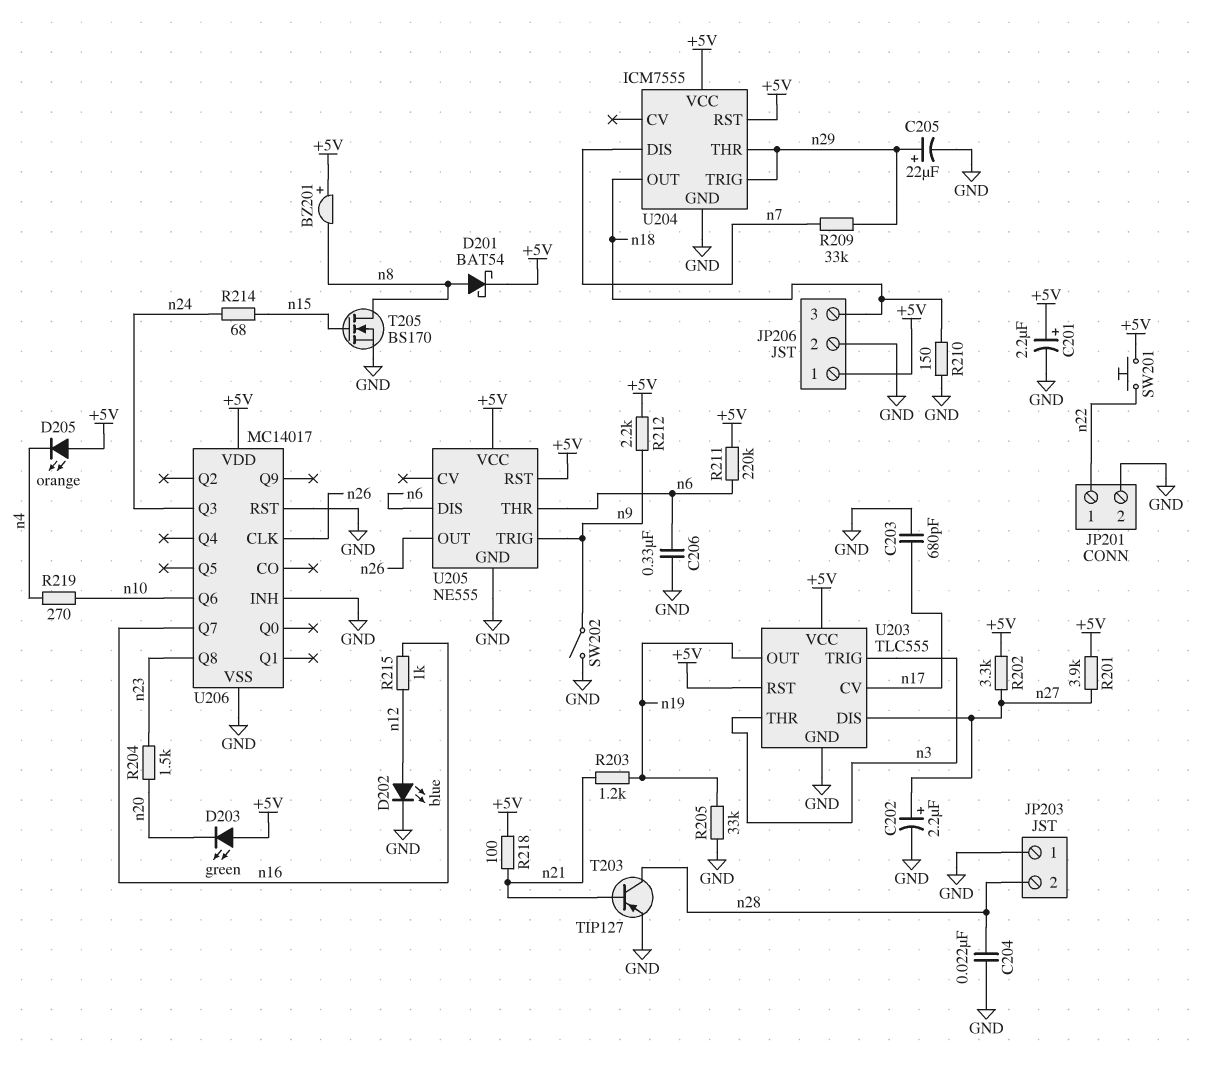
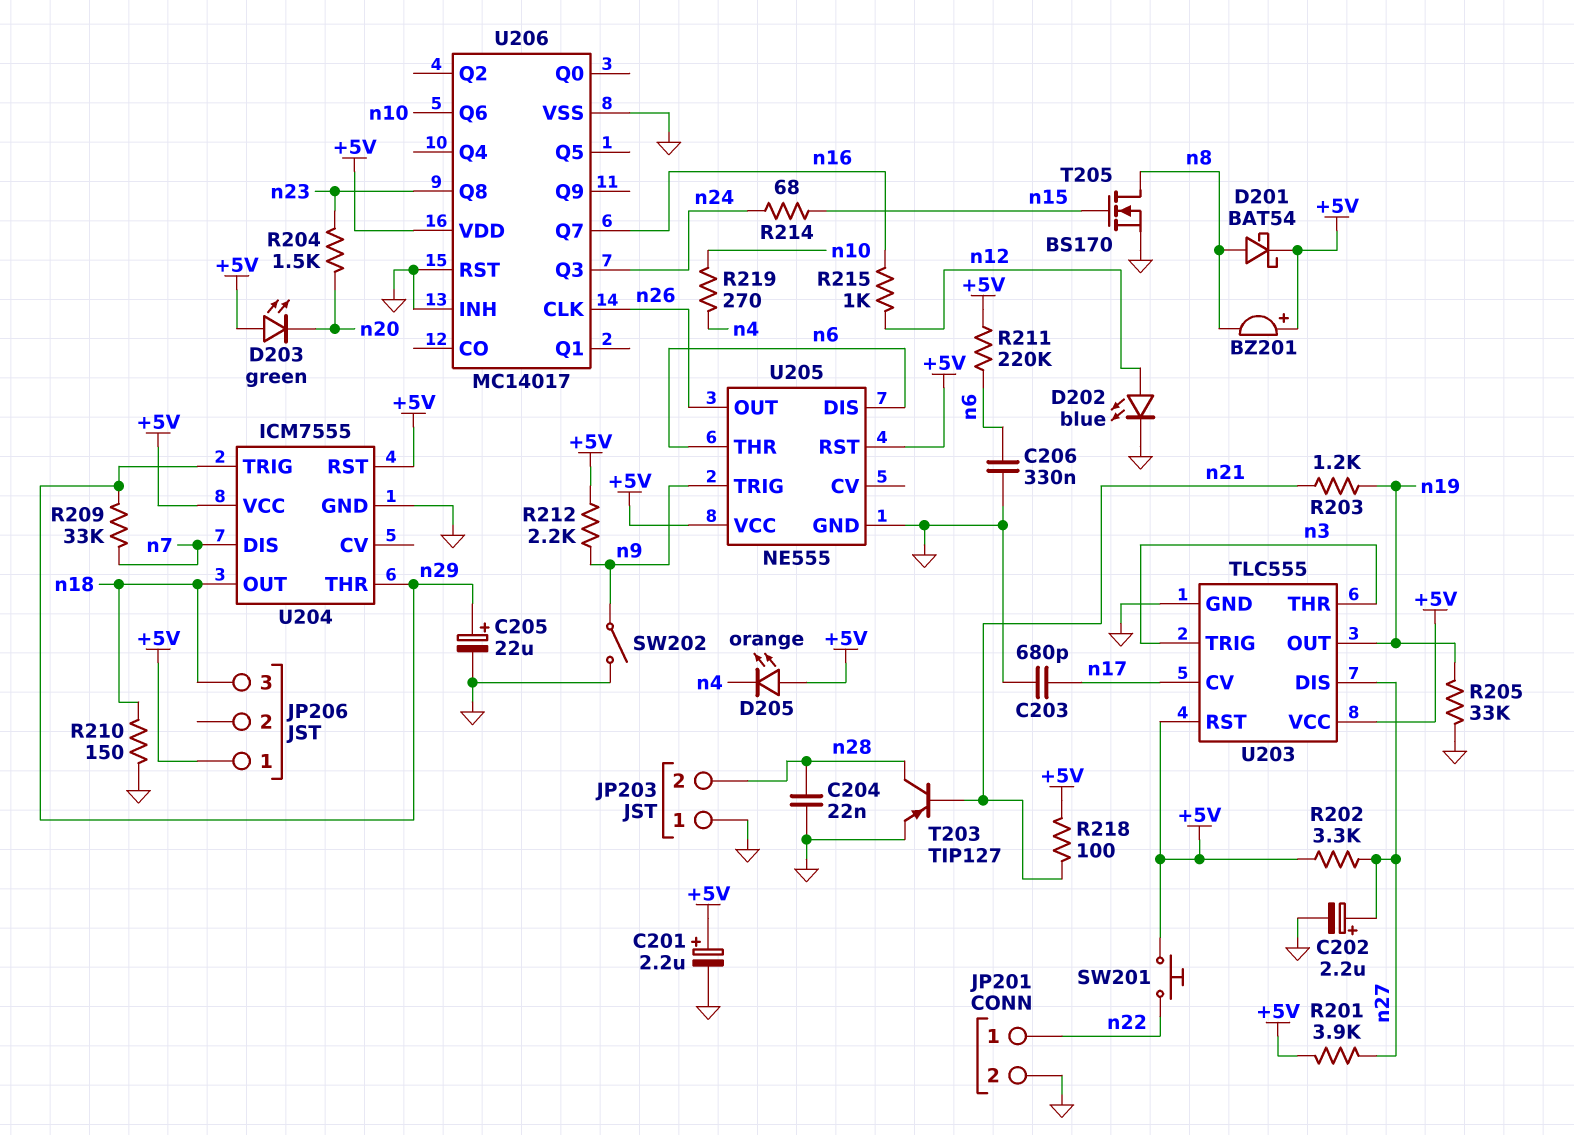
JP206 pin 2: GND -> none

